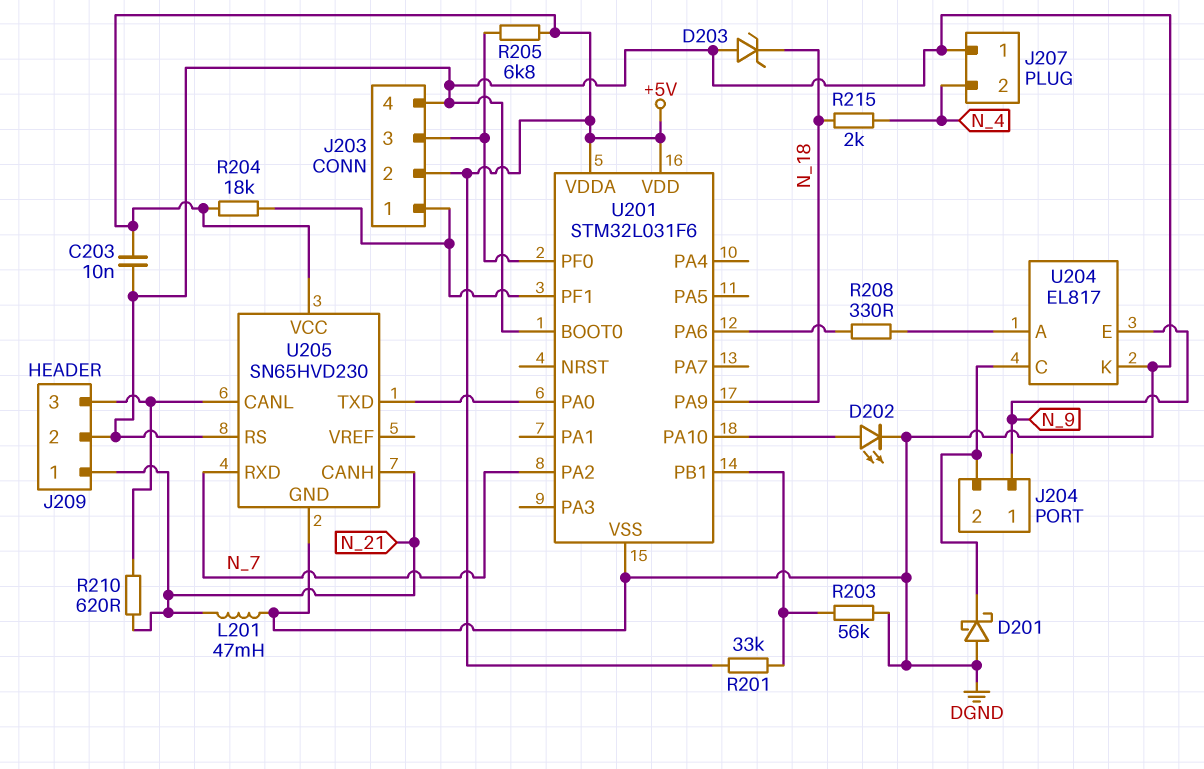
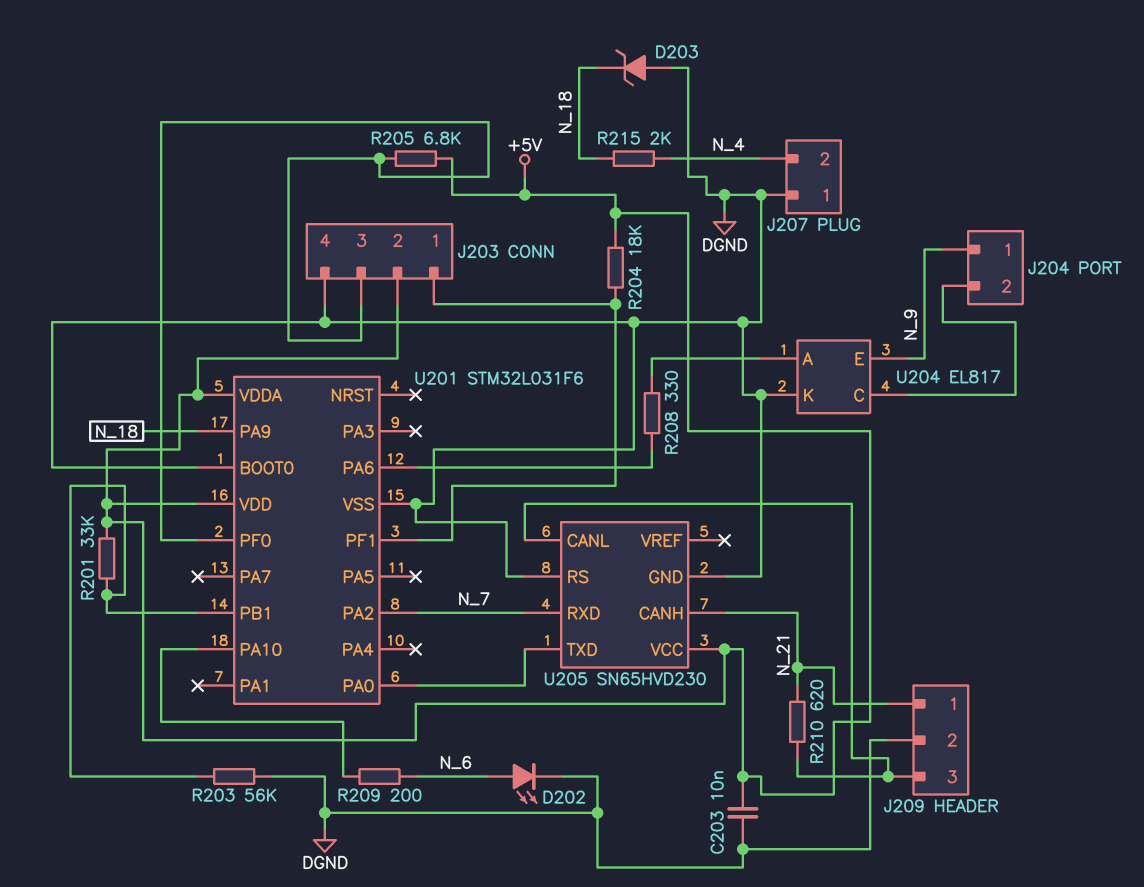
D201: schottky (A DGND, K J204/2) -> none
D202: LED (A U201/PA10, K DGND) -> LED (A N_6, K DGND)
L201: 47mH (DGND, N_21) -> none
R209: none -> 200 (N_6, U201/PA10)

